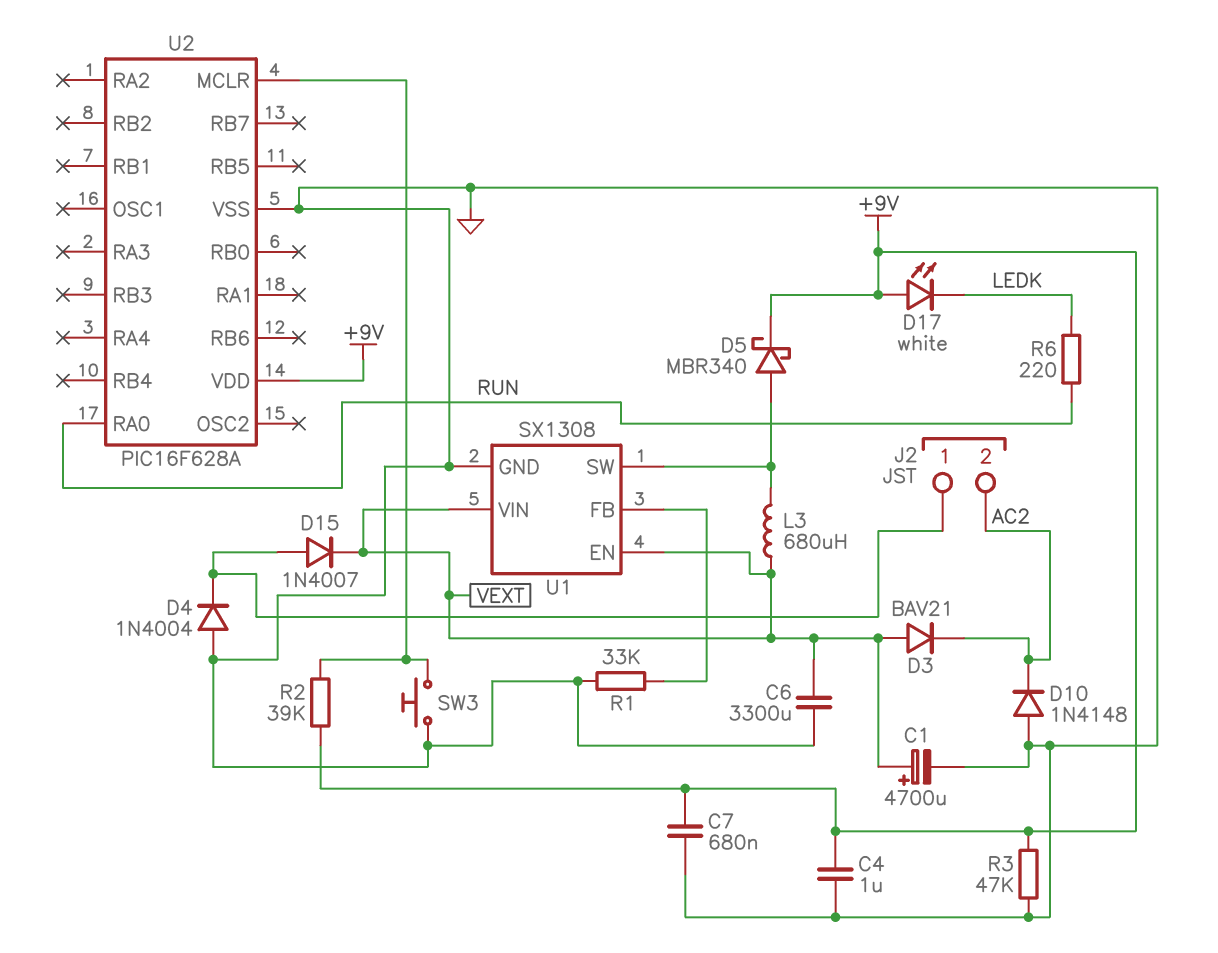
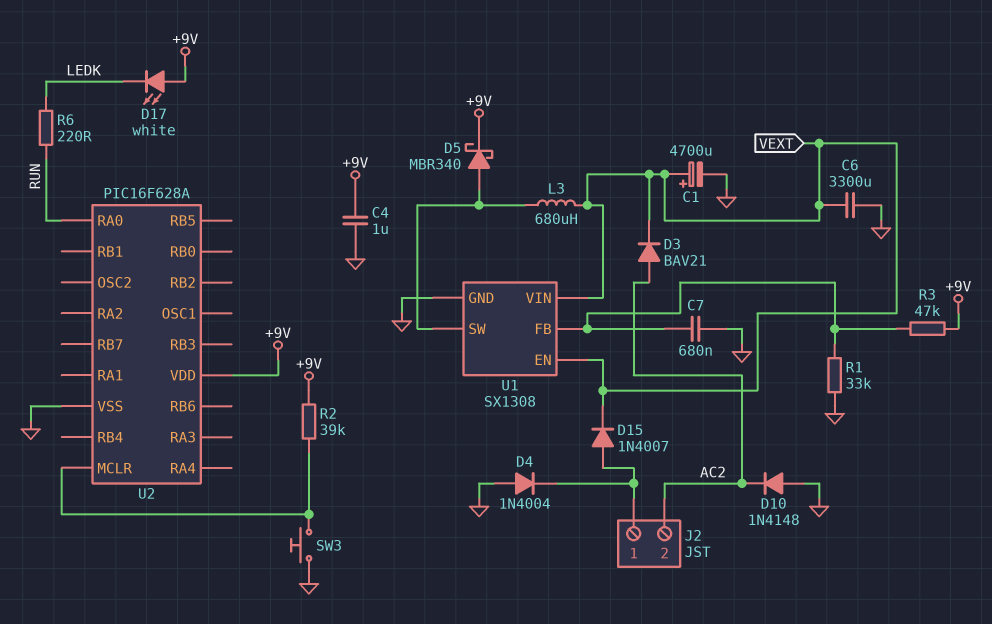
C7: 680nF (+9V, GND) -> 680nF (GND, U1/FB)
D3: diode BAV21 (A VEXT, K AC2) -> diode BAV21 (A AC2, K VEXT)
R3: 47k (+9V, GND) -> 47k (+9V, U1/FB)

